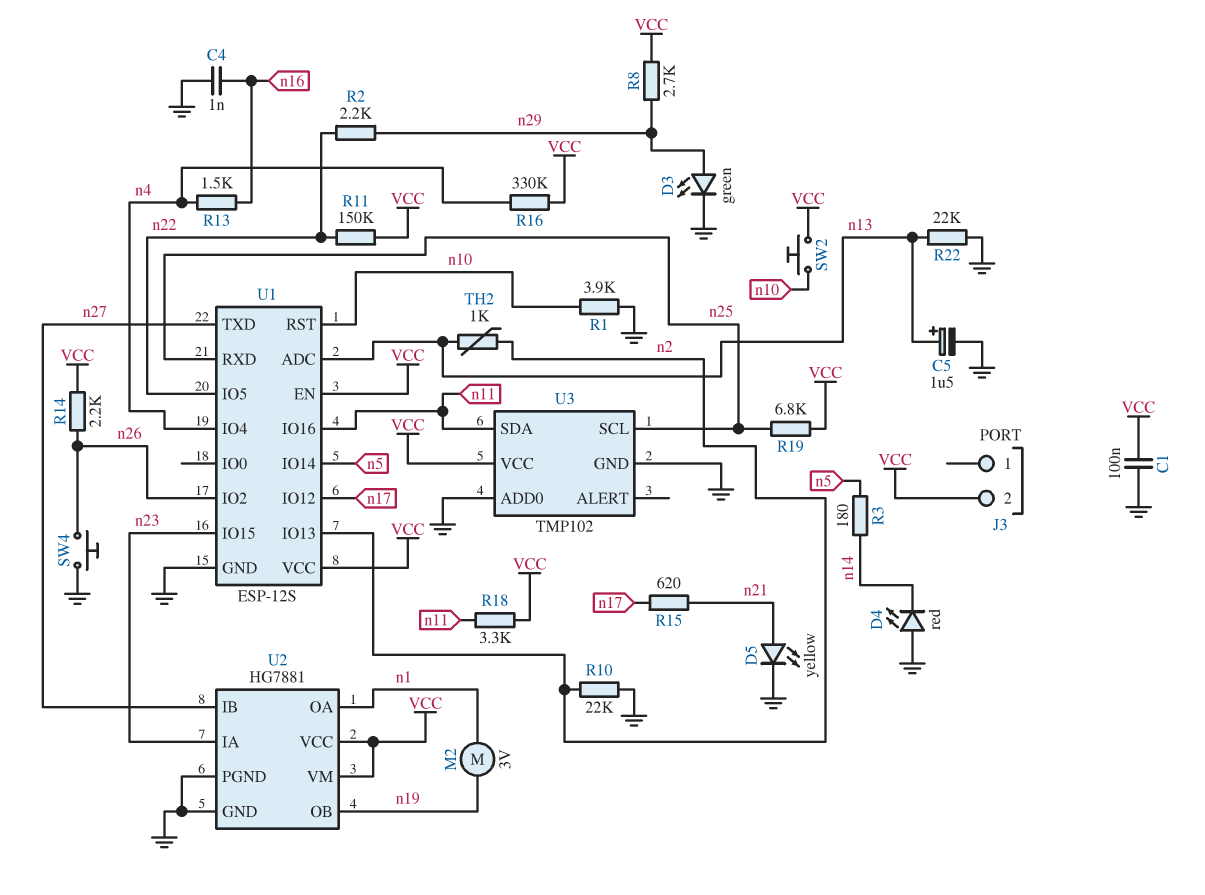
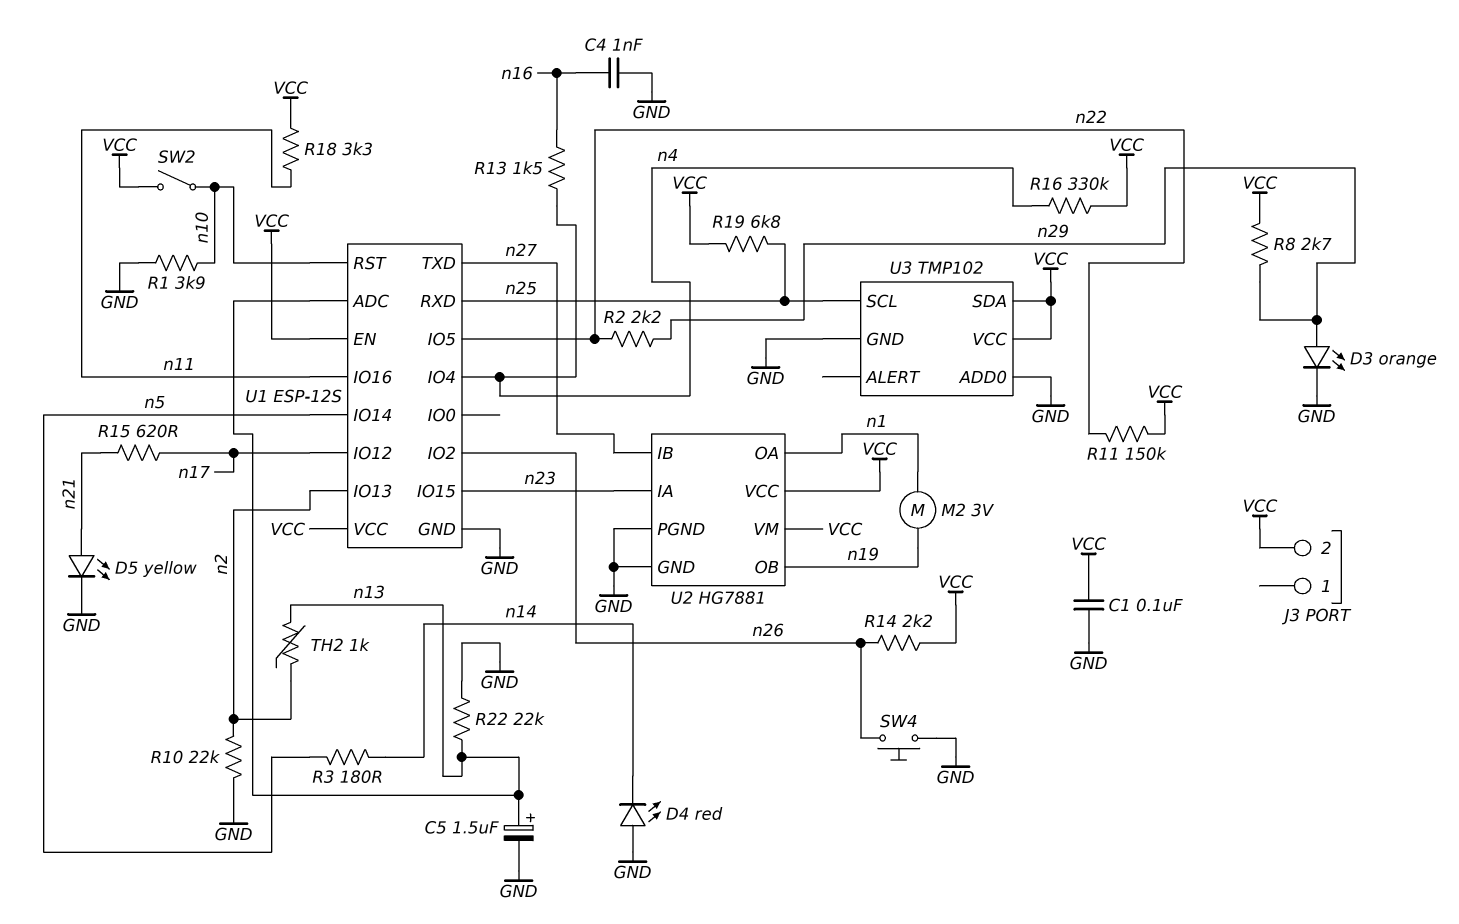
D3: LED green (A n29, K GND) -> LED orange (A n29, K GND)
SW2: button (VCC, n10) -> switch (VCC, n10)
U3 pin SDA: n11 -> VCC

